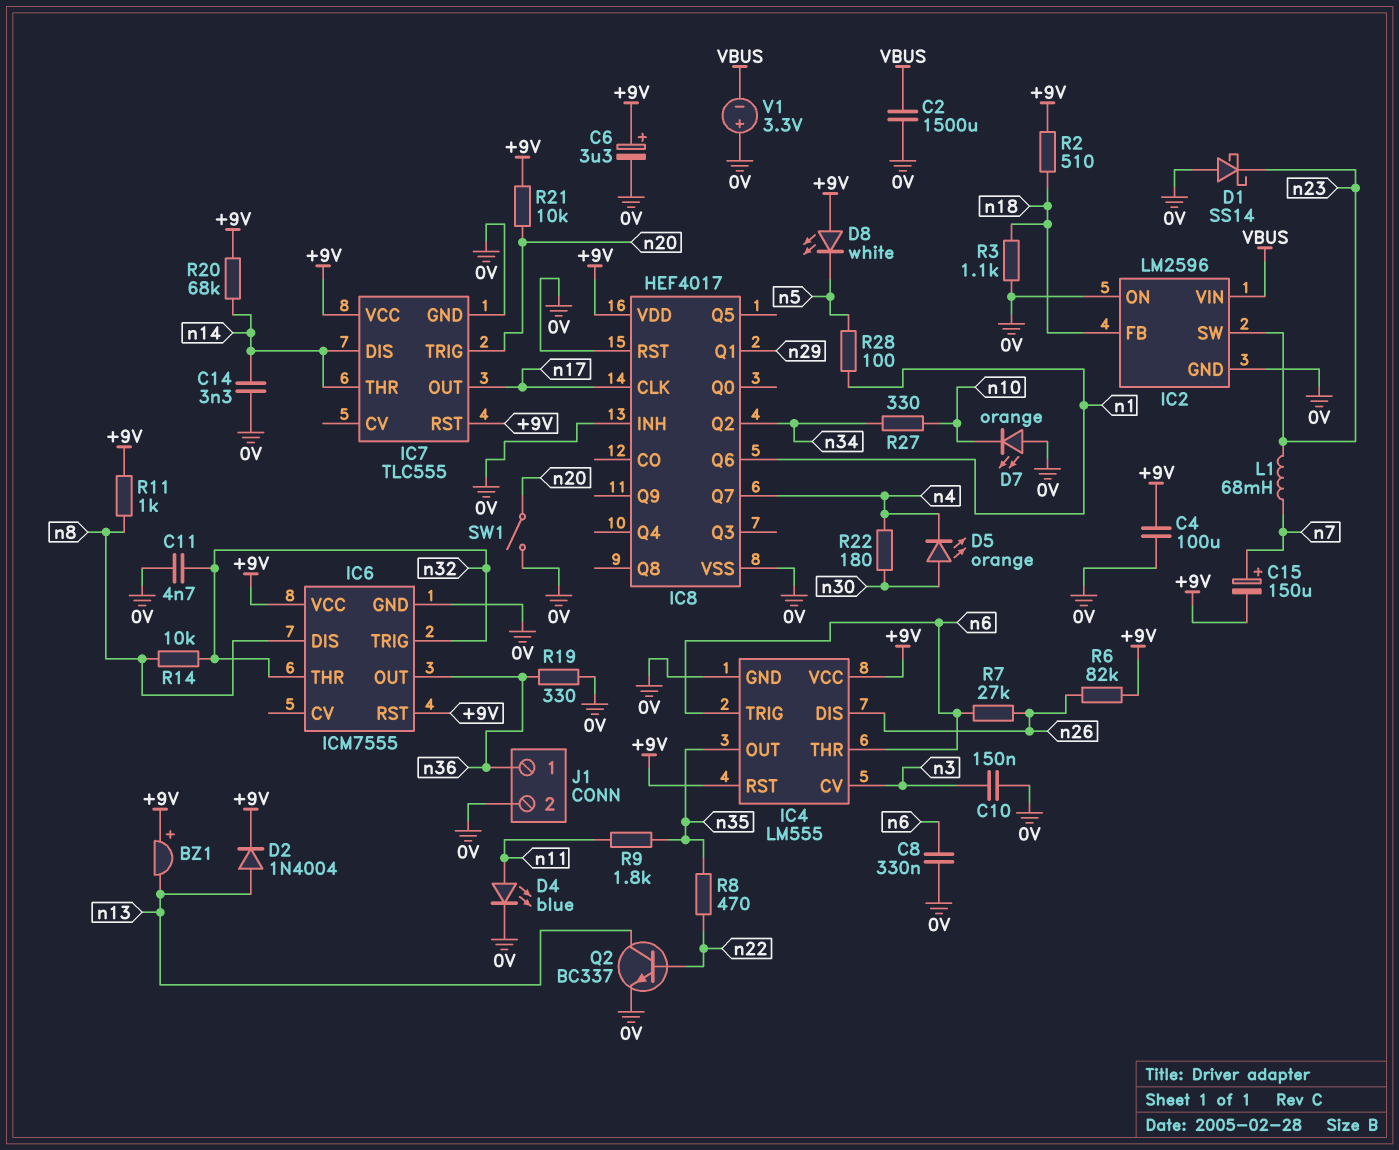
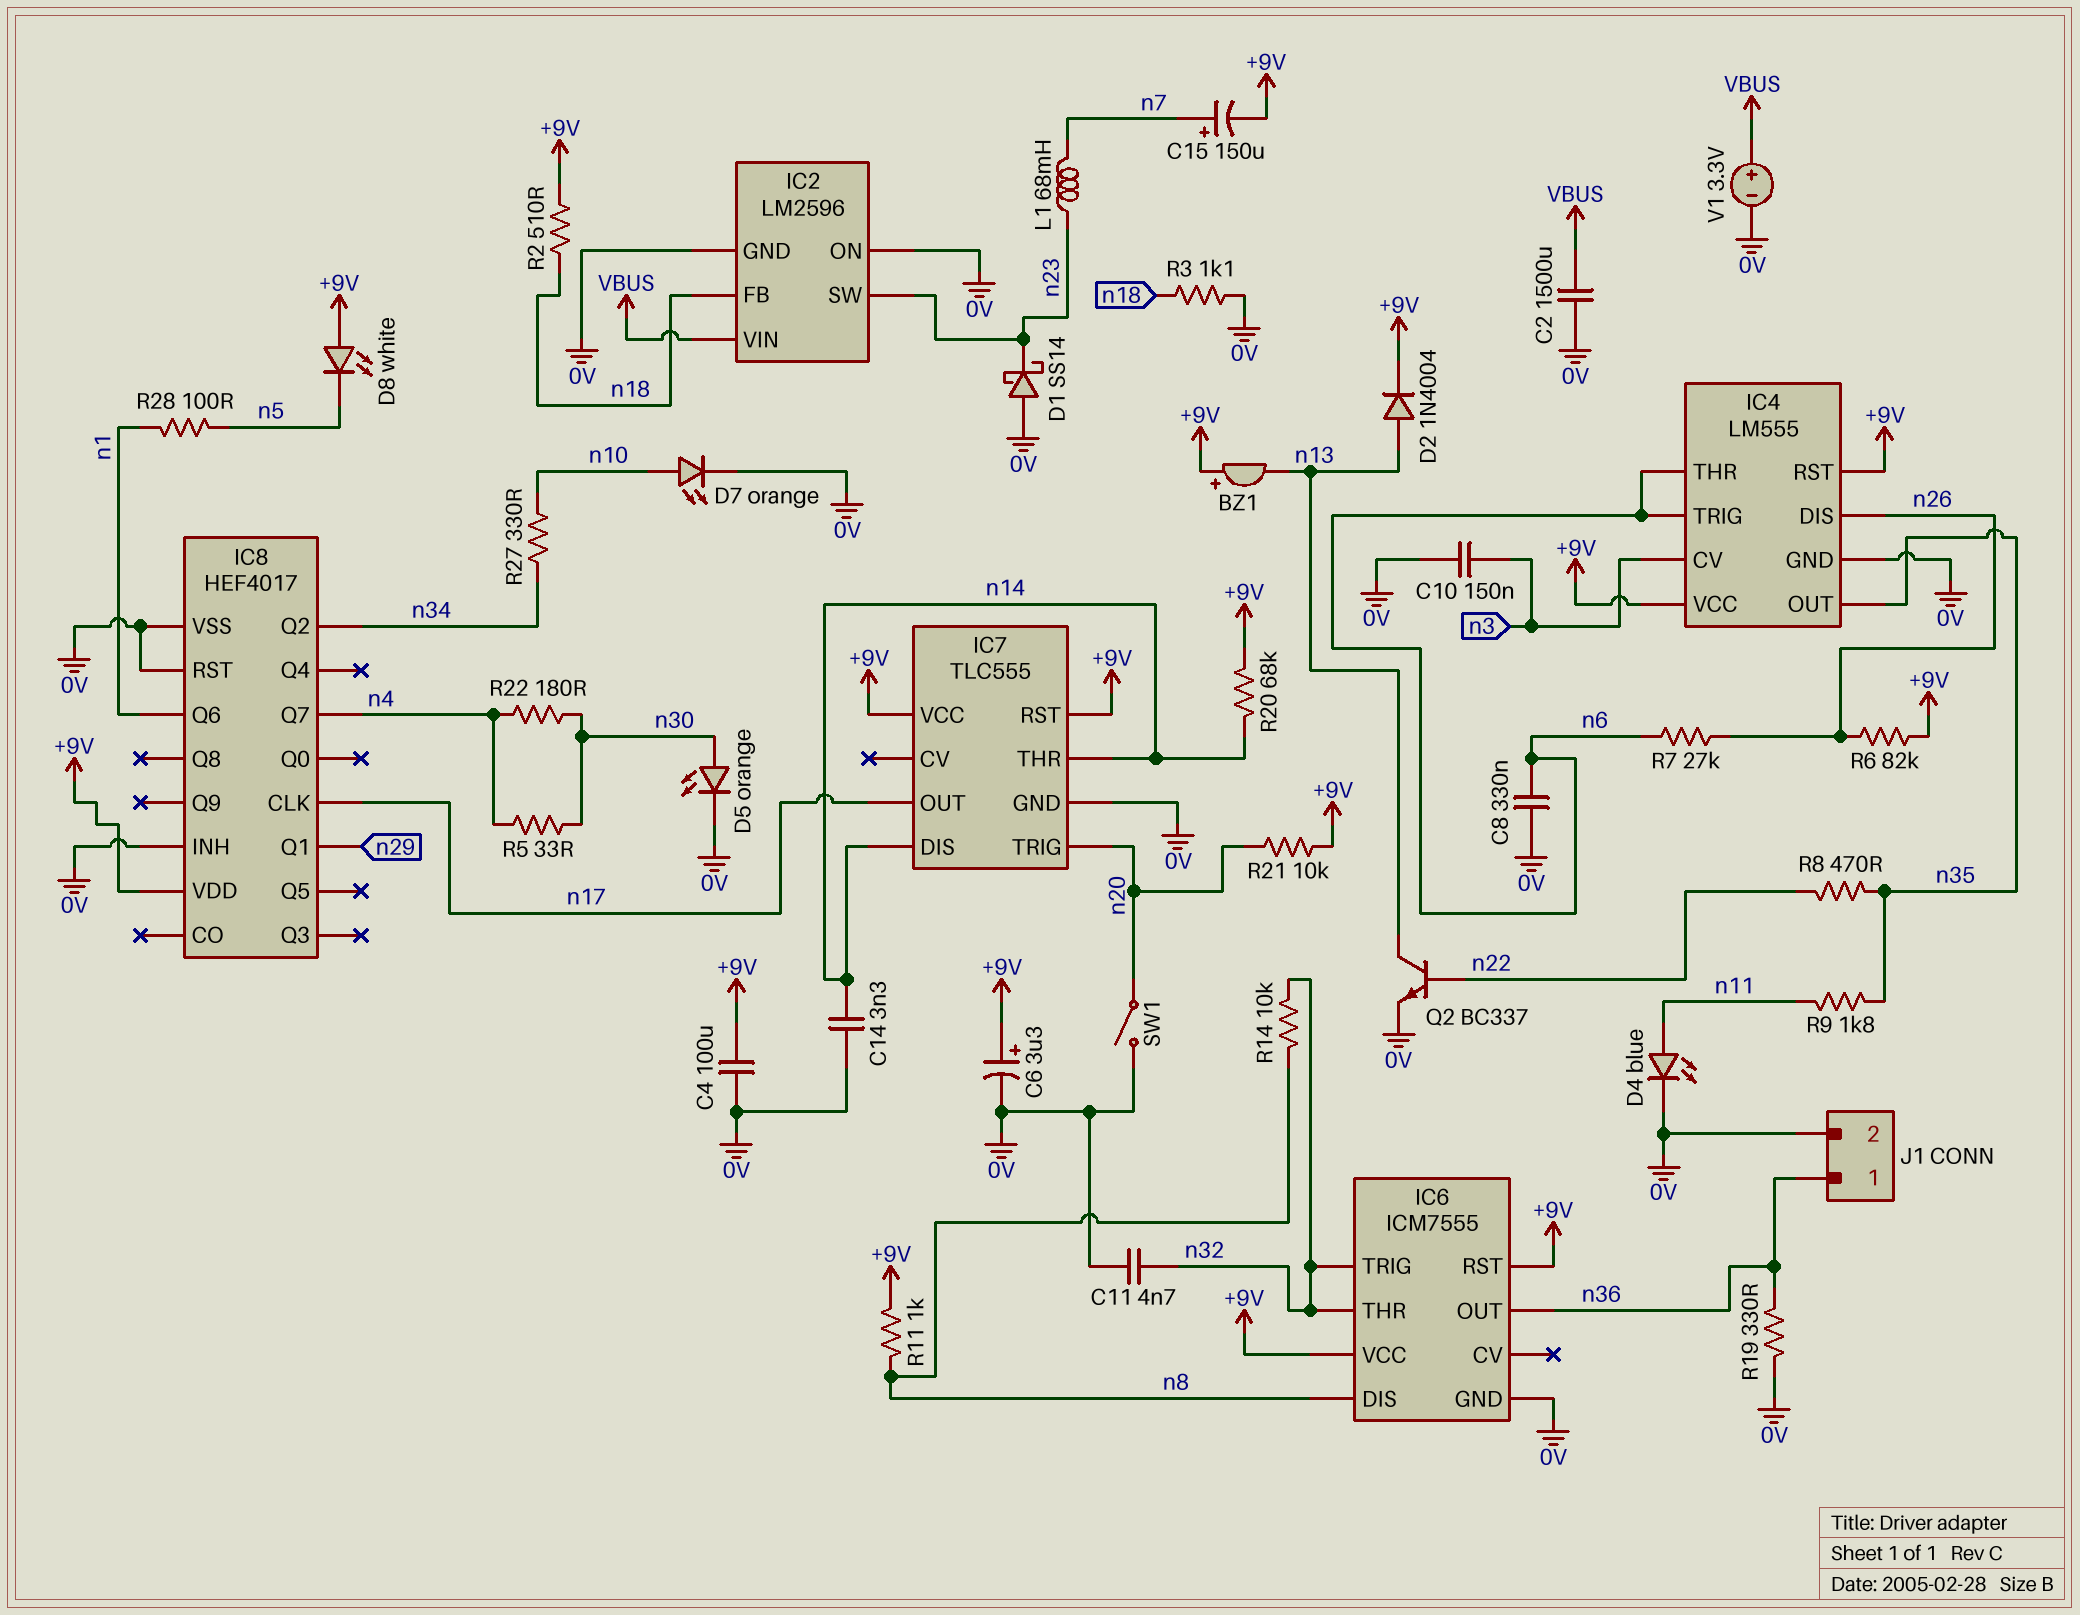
D5: LED orange (A n30, K n4) -> LED orange (A n30, K 0V)
D7: LED orange (A 0V, K n10) -> LED orange (A n10, K 0V)
R5: none -> 33 (n4, n30)
V1: 3.3V (plus 0V, minus VBUS) -> 3.3V (plus VBUS, minus 0V)

